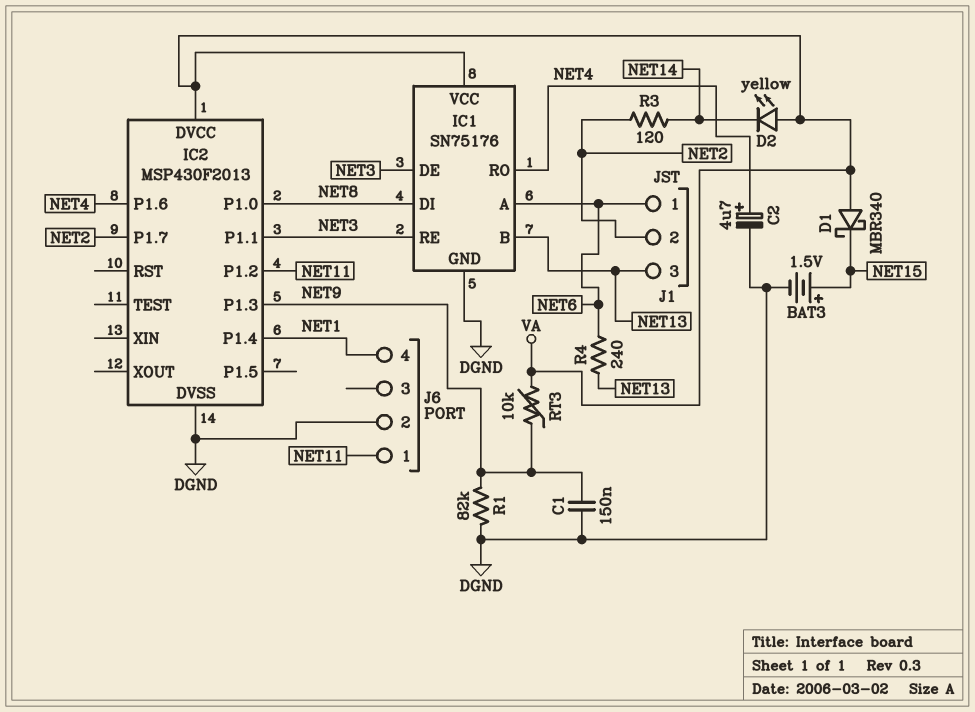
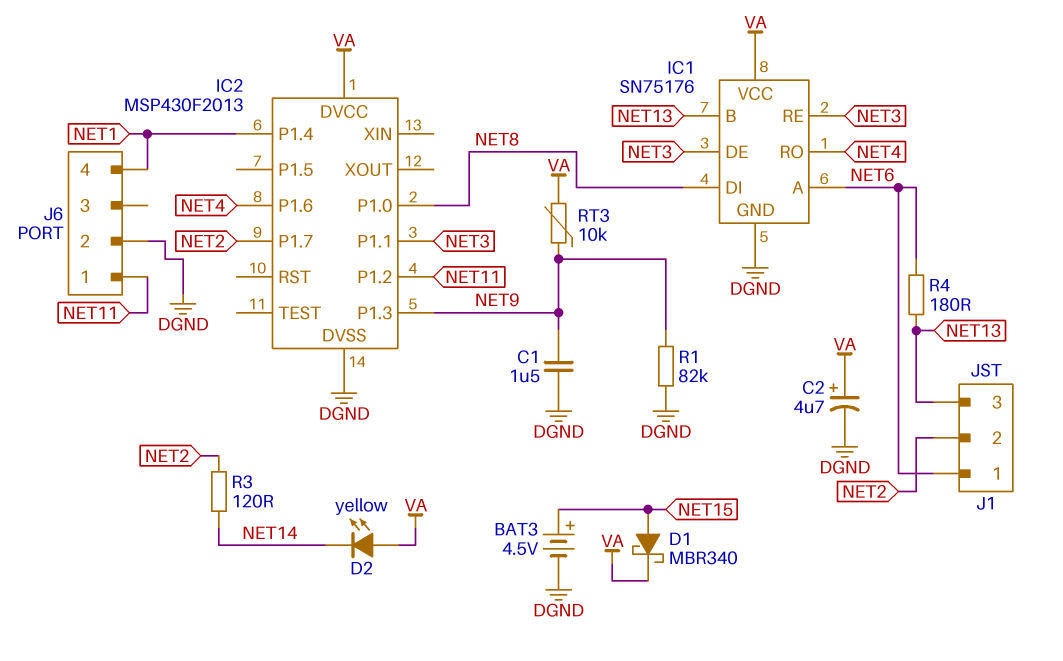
BAT3: 1.5V (plus NET15, minus DGND) -> 4.5V (plus NET15, minus DGND)
C1: 150nF (DGND, NET9) -> 1.5uF (DGND, NET9)
C2: 4.7uF (plus NET4, minus DGND) -> 4.7uF (plus VA, minus DGND)
D1: schottky MBR340 (A VA, K NET15) -> schottky MBR340 (A NET15, K VA)
R4: 240 (NET6, NET13) -> 180 (NET6, NET13)

